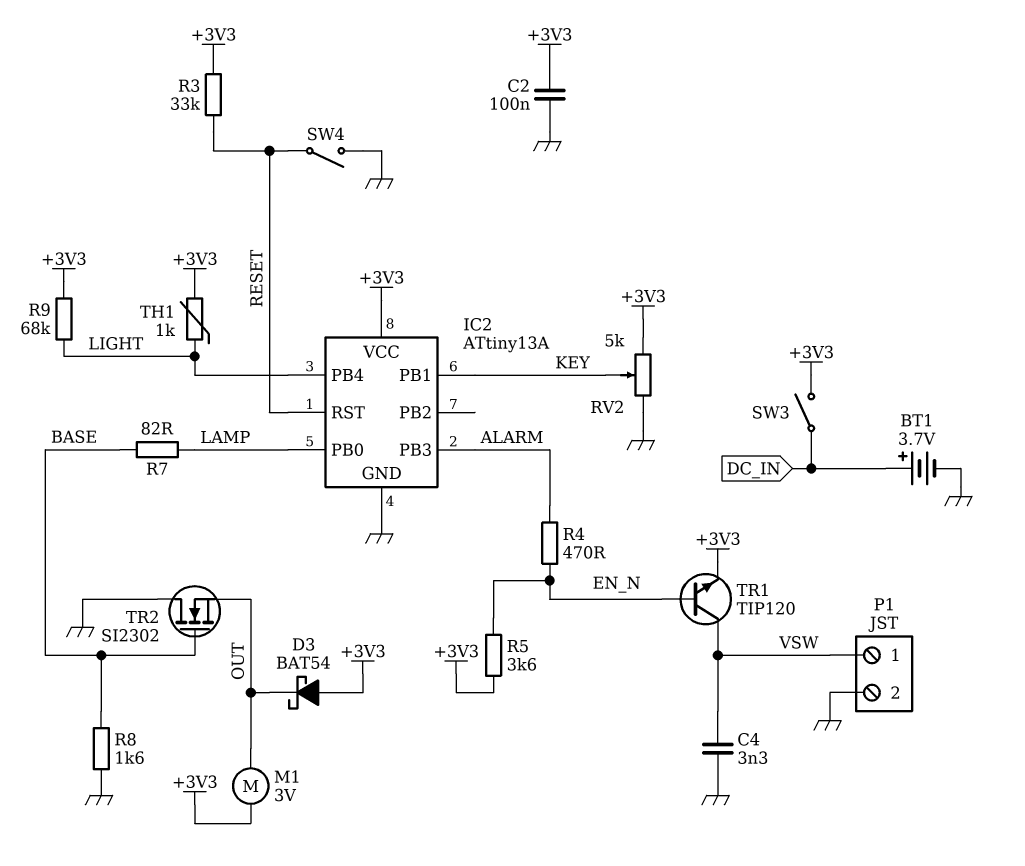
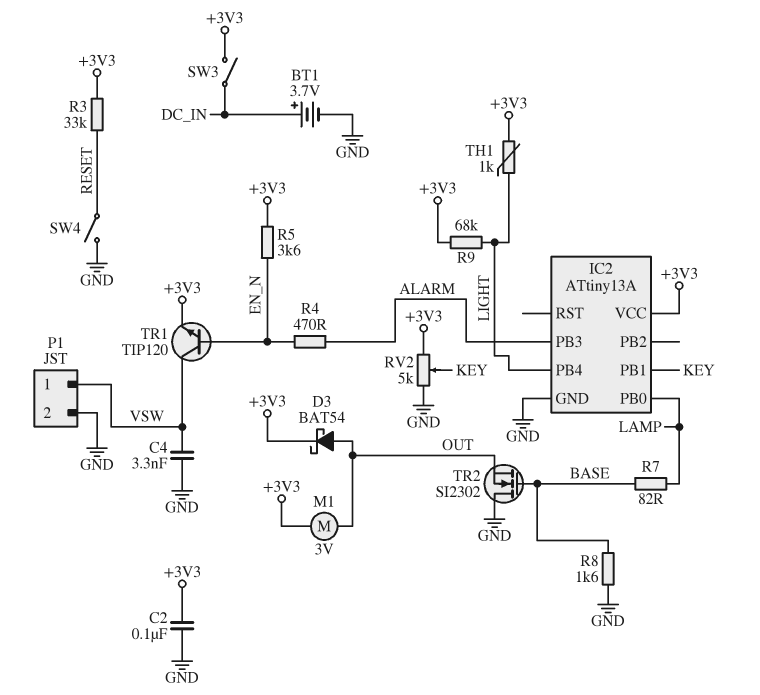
D3: schottky BAT54 (A +3V3, K OUT) -> schottky BAT54 (A OUT, K +3V3)
IC2 pin RST: RESET -> none

